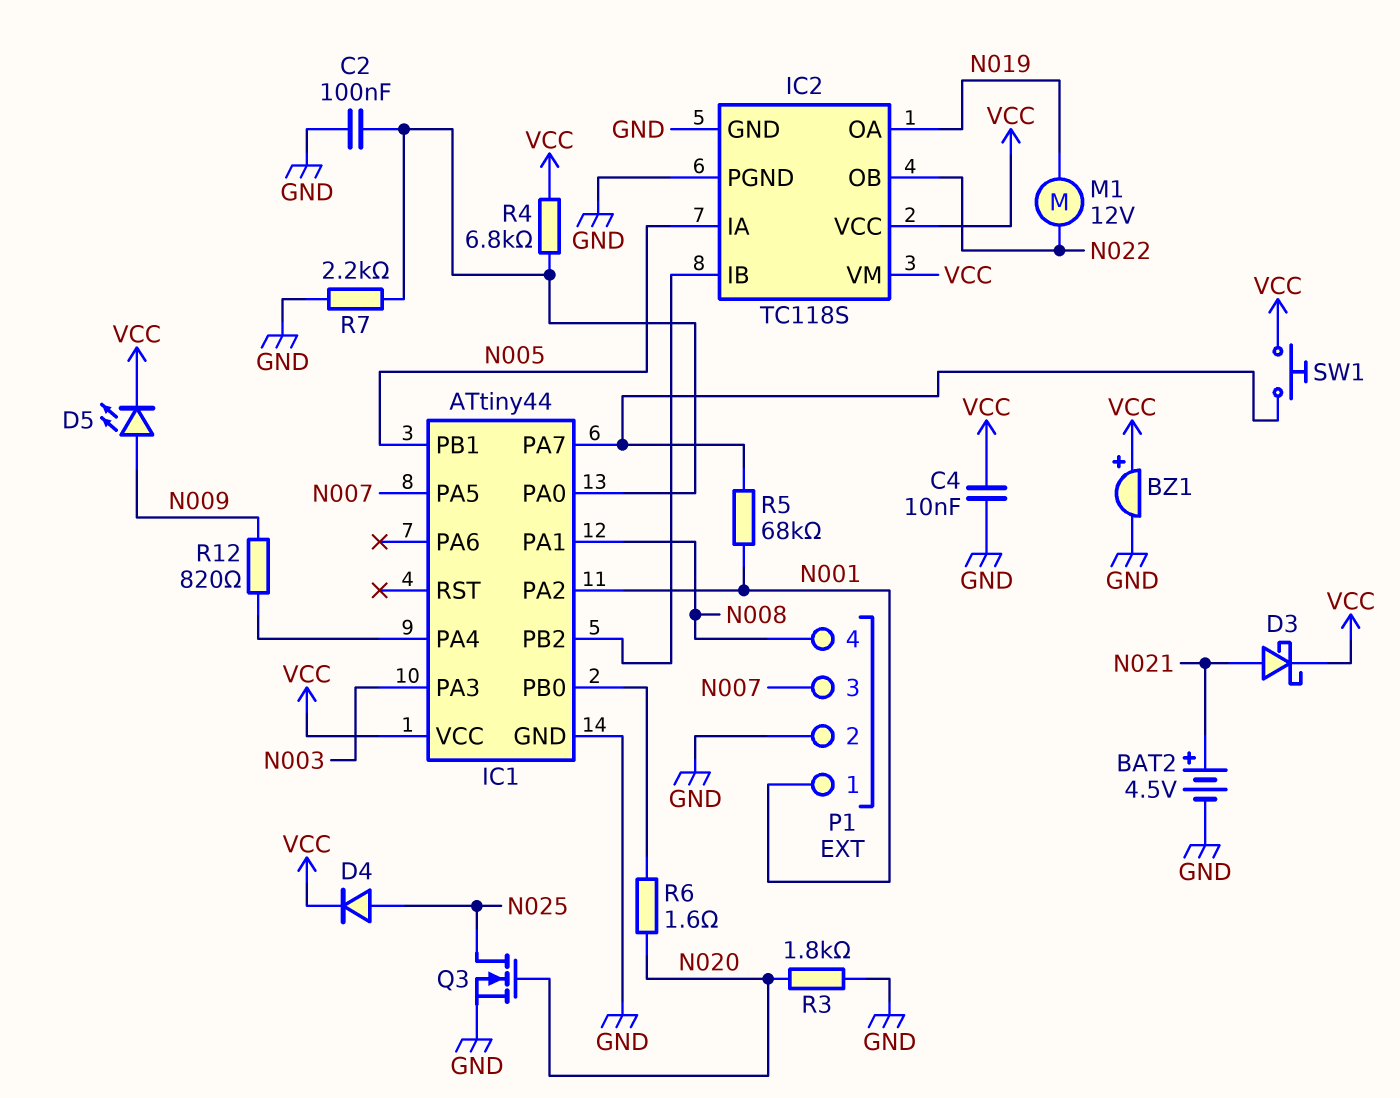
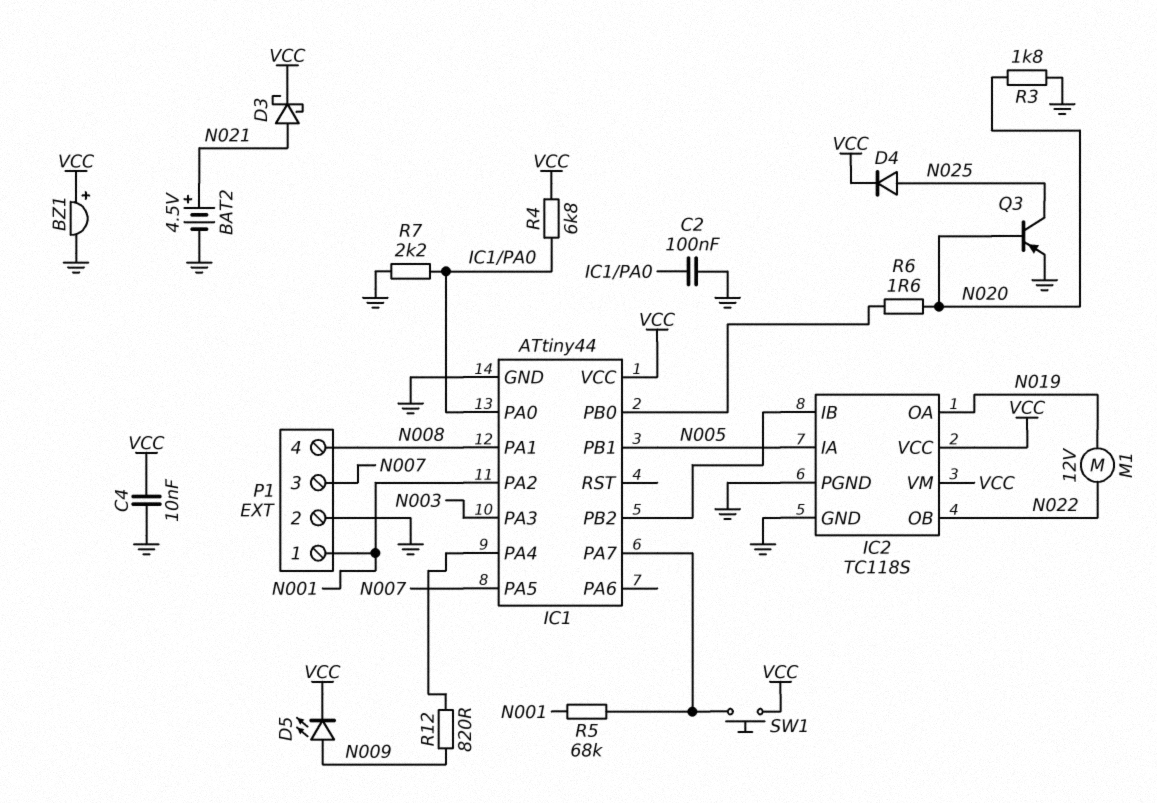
Q3: NMOS (G N020, D N025, S GND) -> PNP (B N020, C N025, E GND)

